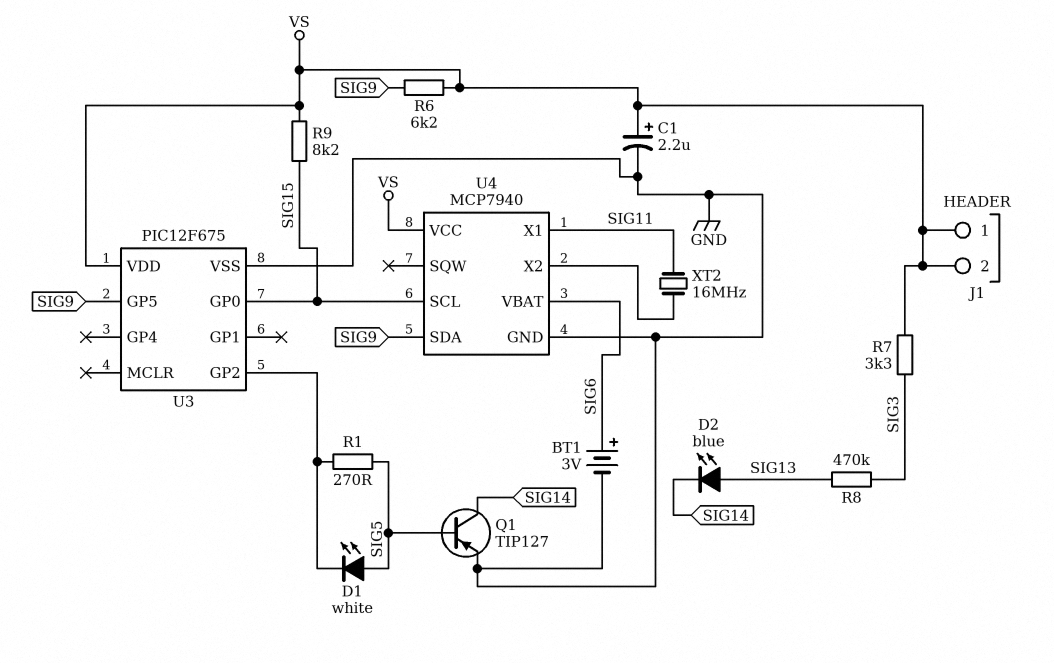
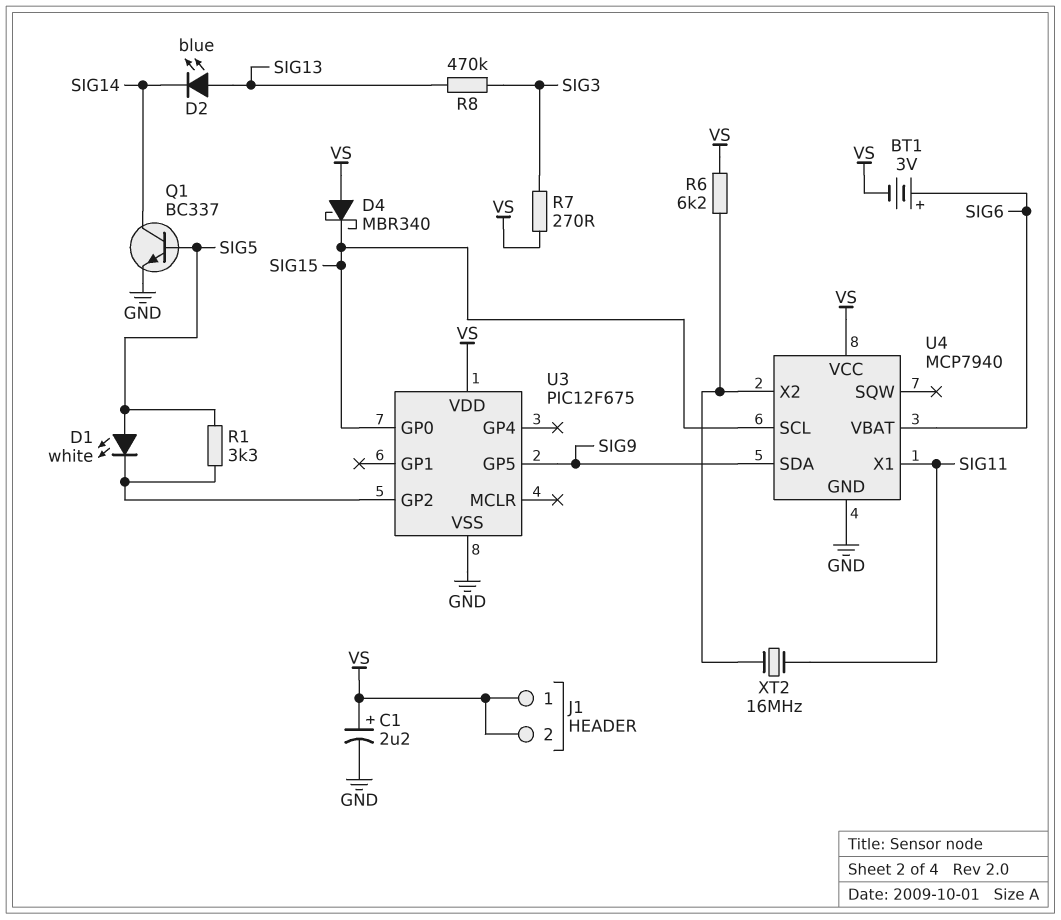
BT1: 3V (plus SIG6, minus GND) -> 3V (plus SIG6, minus VS)
D4: none -> schottky MBR340 (A VS, K SIG15)
Q1: PNP TIP127 (B SIG5, C SIG14, E GND) -> NPN BC337 (B SIG5, C SIG14, E GND)
R1: 270 (SIG5, U3/GP2) -> 3.3k (SIG5, U3/GP2)
R6: 6.2k (SIG9, VS) -> 6.2k (U4/X2, VS)
R7: 3.3k (SIG3, VS) -> 270 (SIG3, VS)
R9: 8.2k (SIG15, VS) -> none

